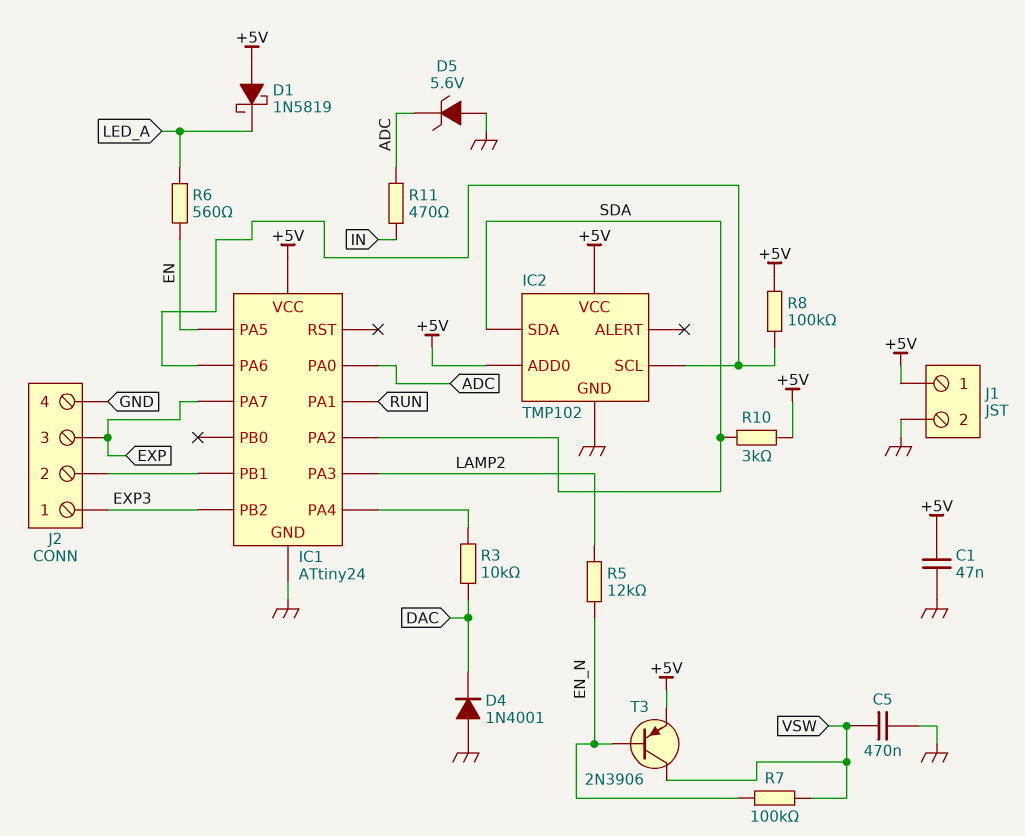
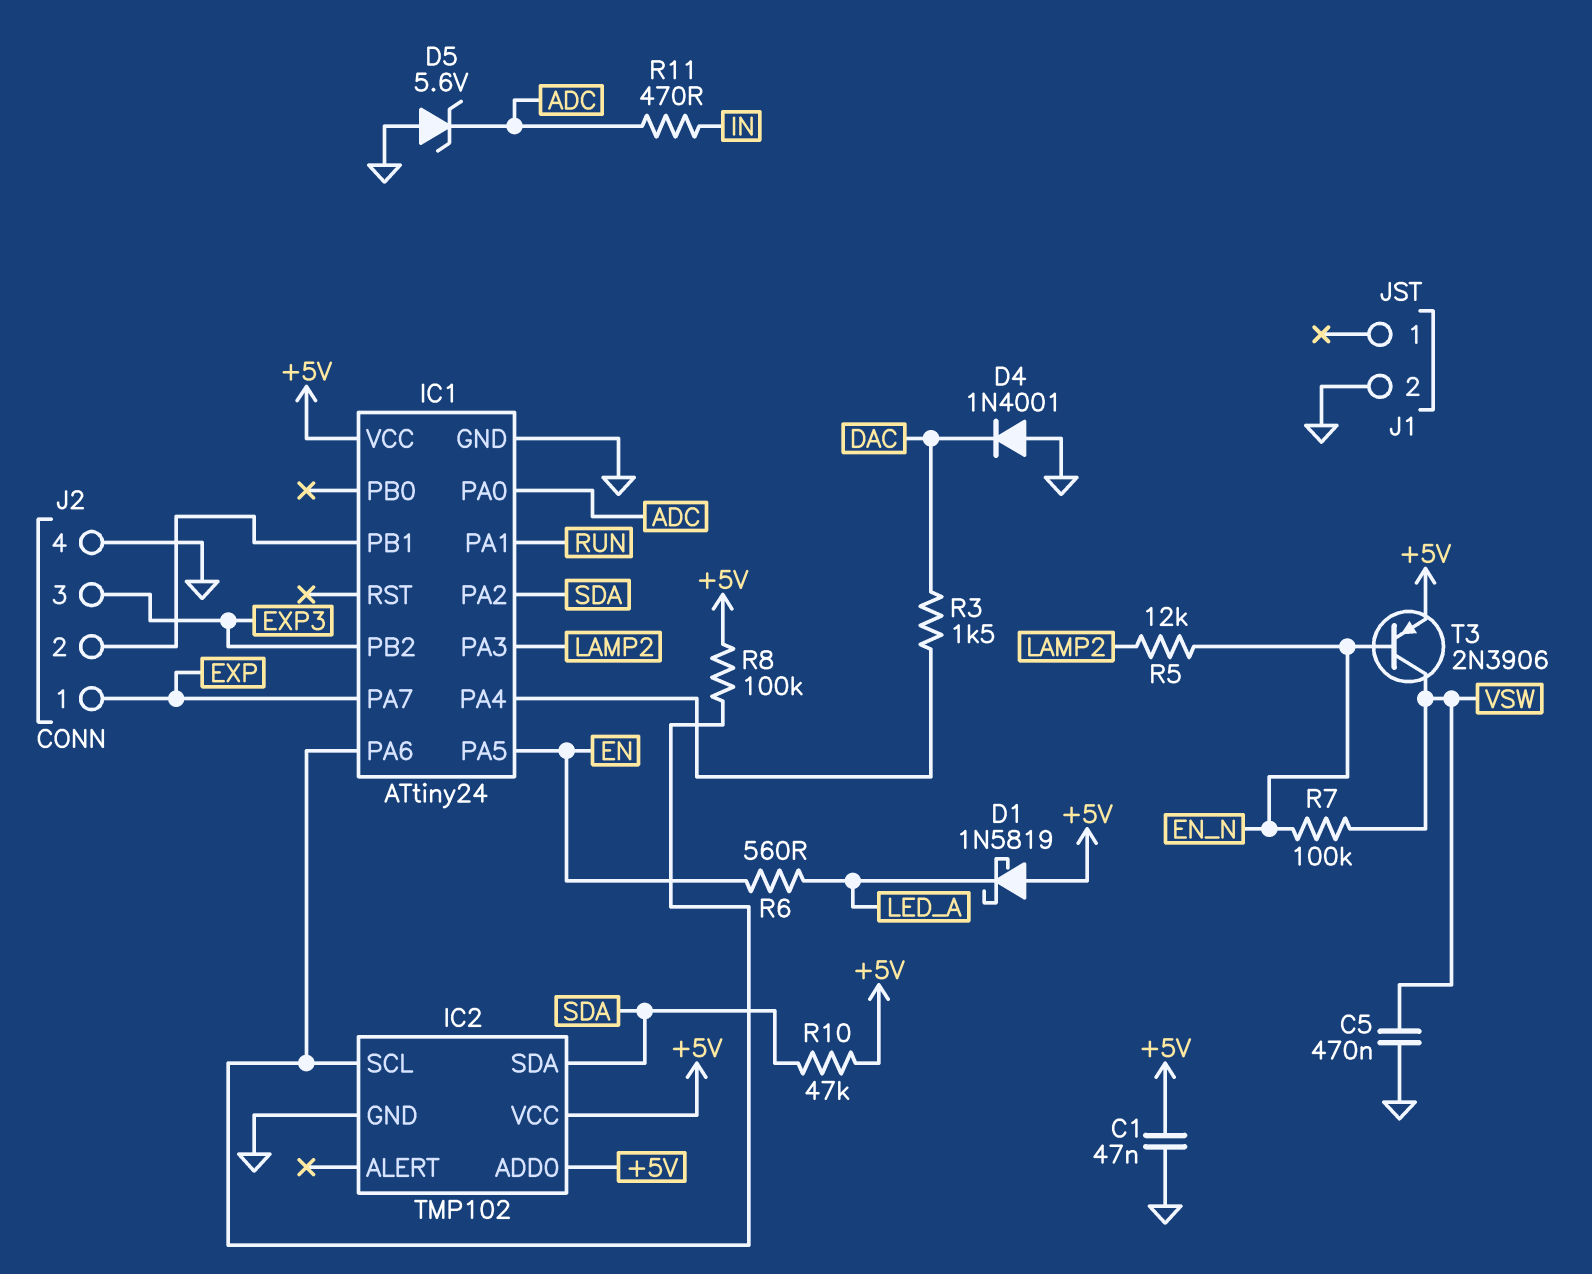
J1 pin 1: +5V -> none
J2 pin 1: EXP3 -> EXP
J2 pin 3: EXP -> EXP3
R3: 10k (DAC, IC1/PA4) -> 1.5k (DAC, IC1/PA4)
R10: 3k (+5V, SDA) -> 47k (+5V, SDA)

